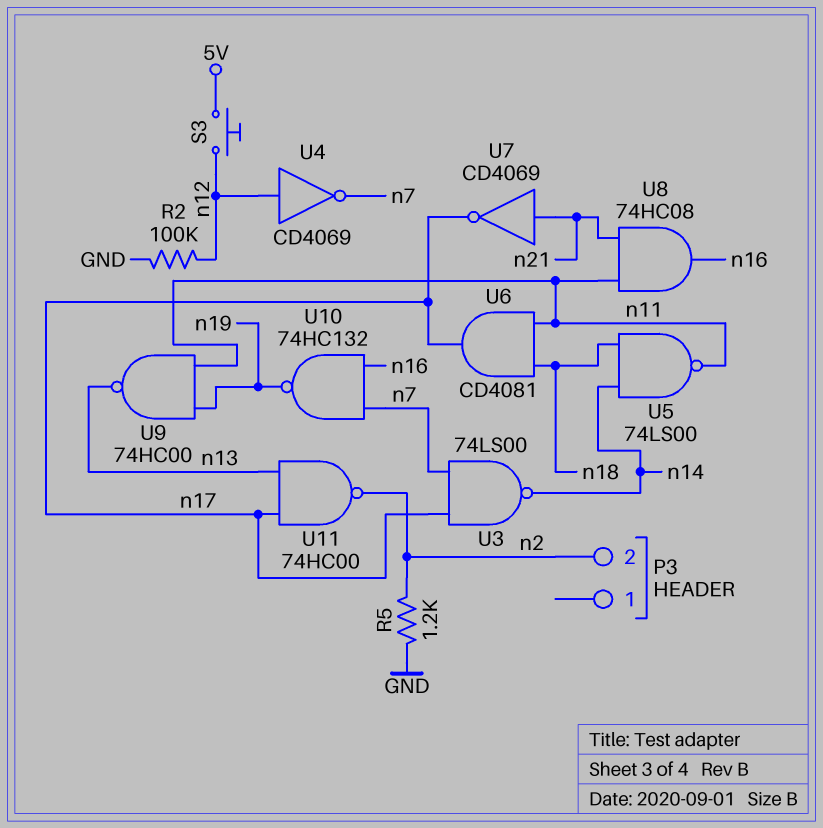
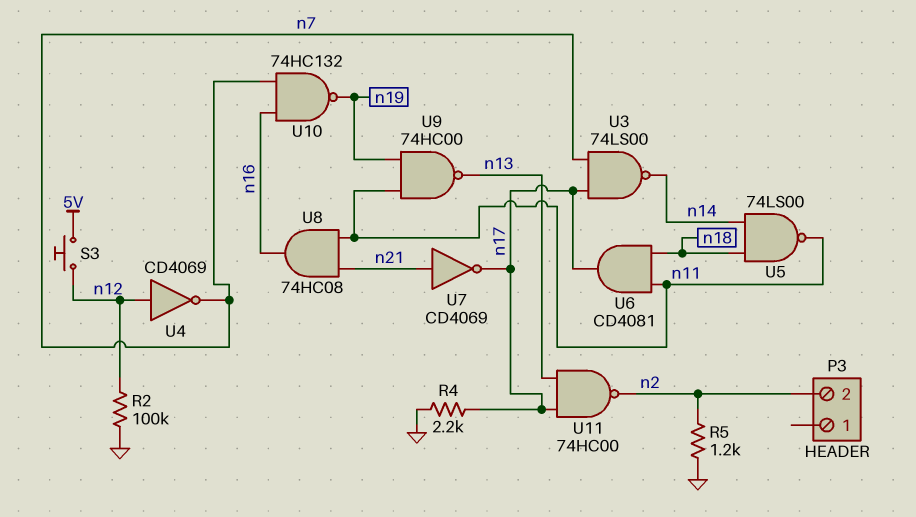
R4: none -> 2.2k (GND, n17)

